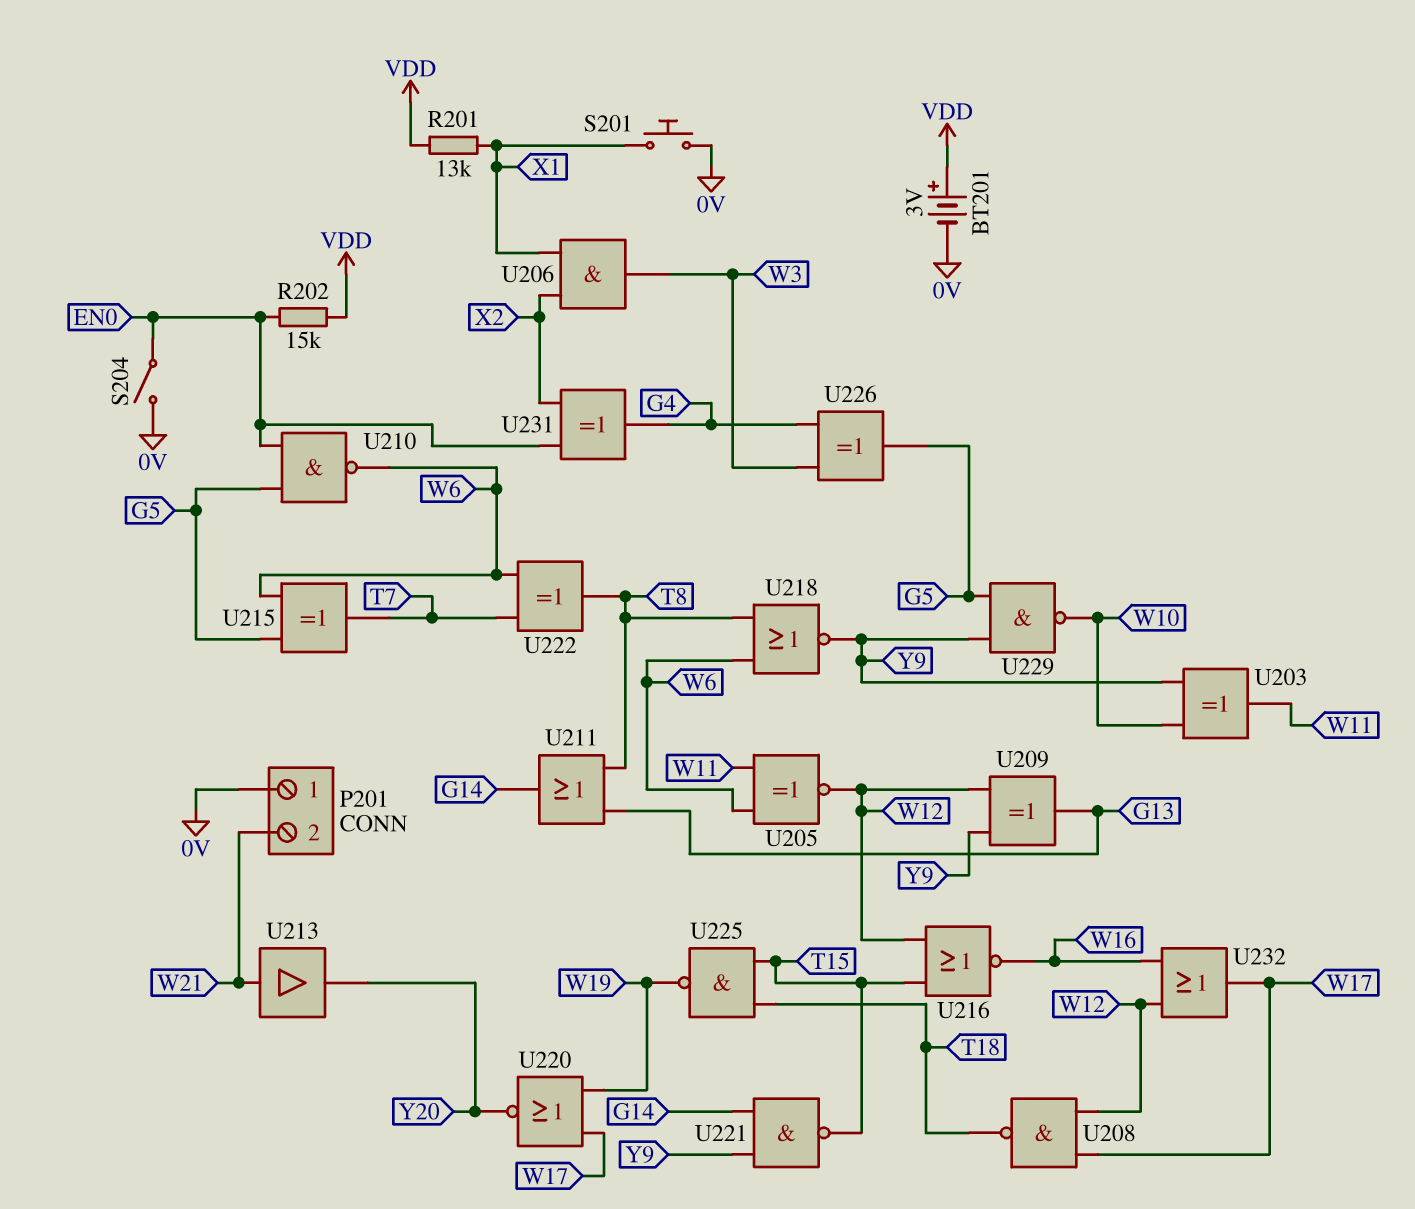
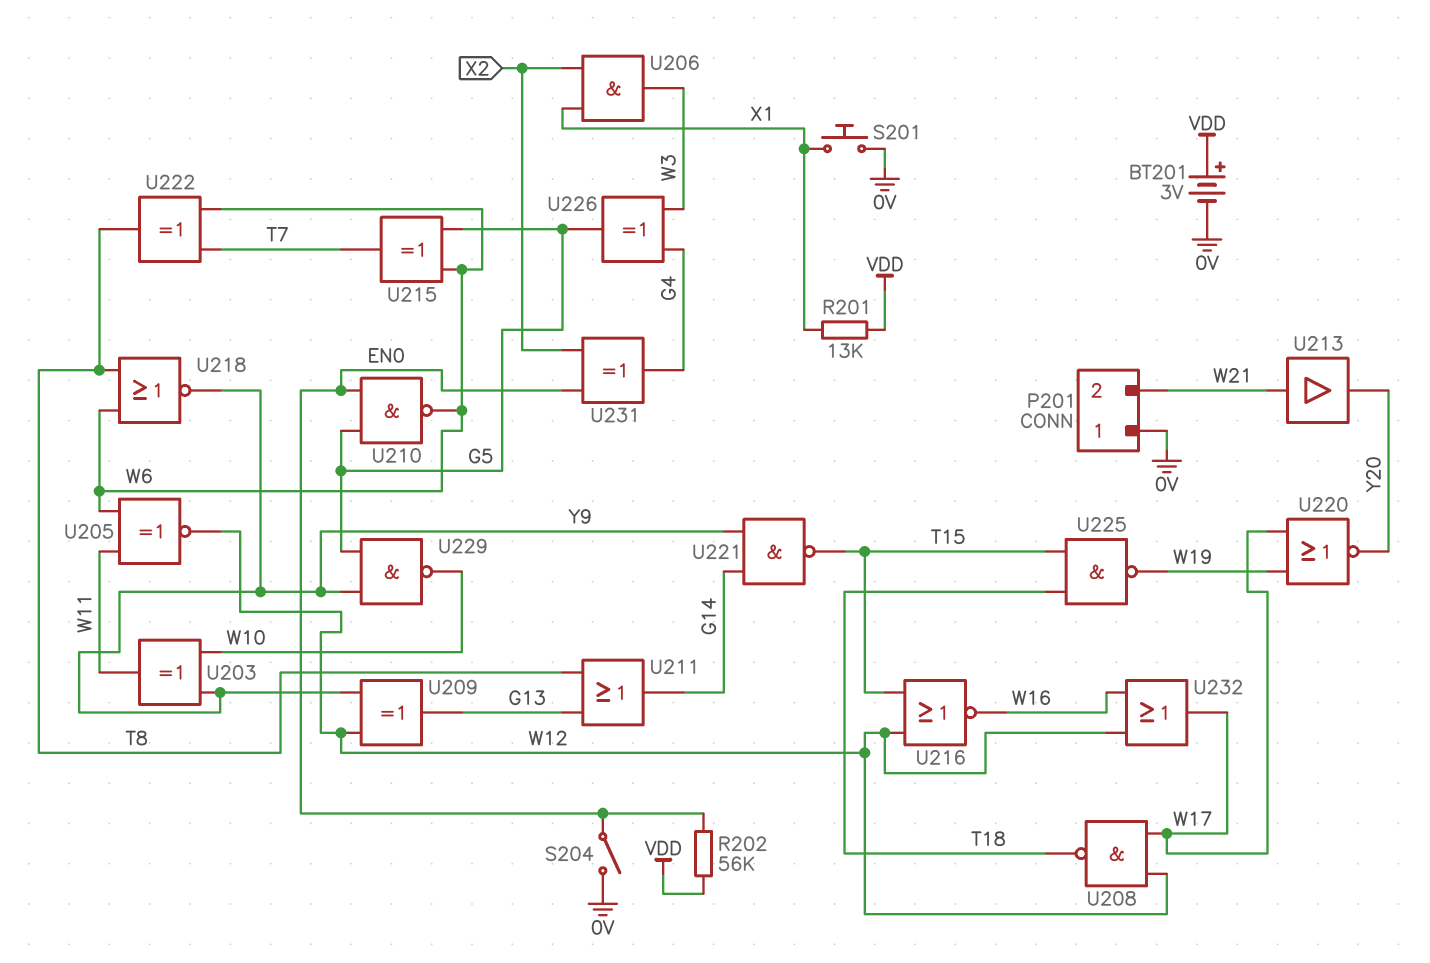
R202: 15k (EN0, VDD) -> 56k (EN0, VDD)

